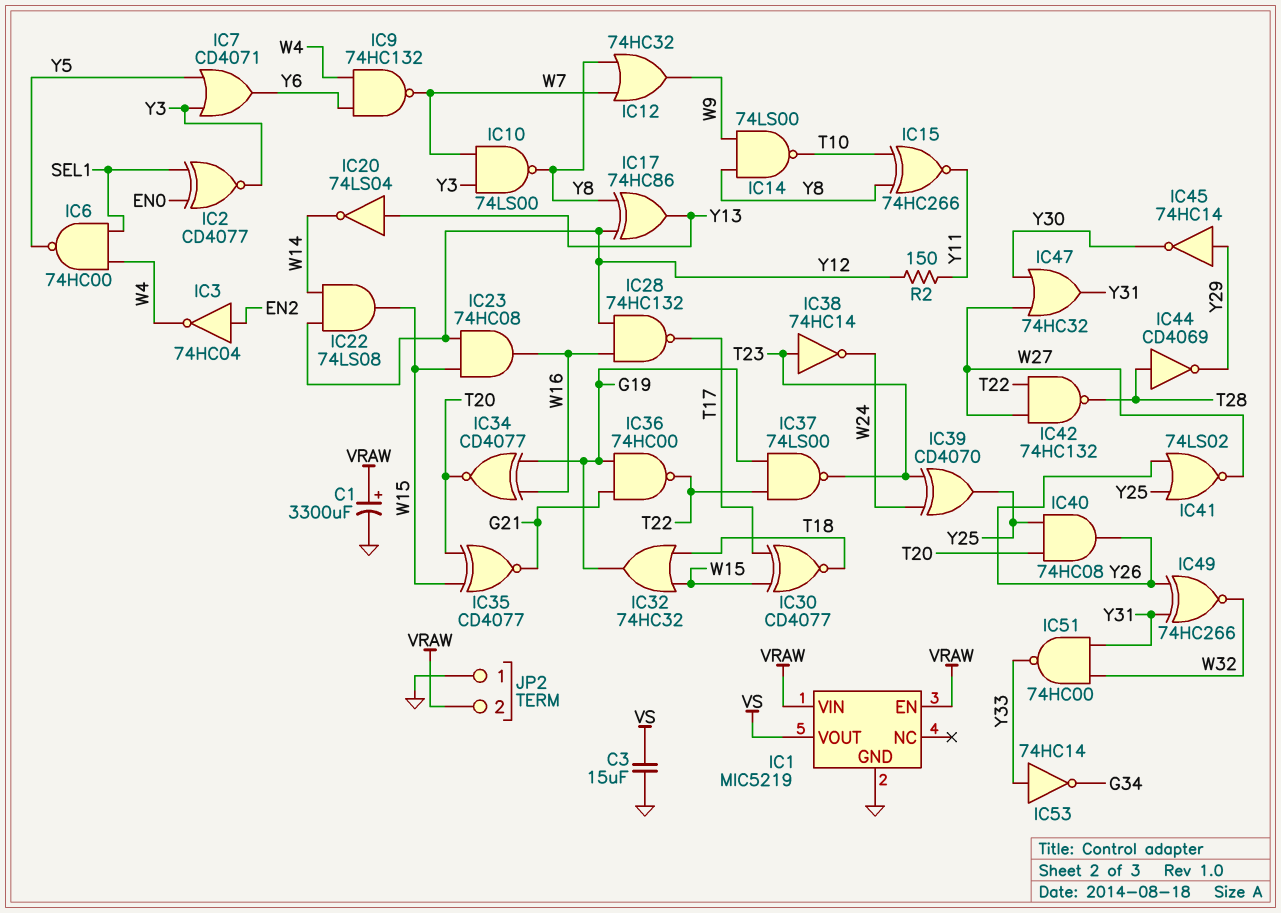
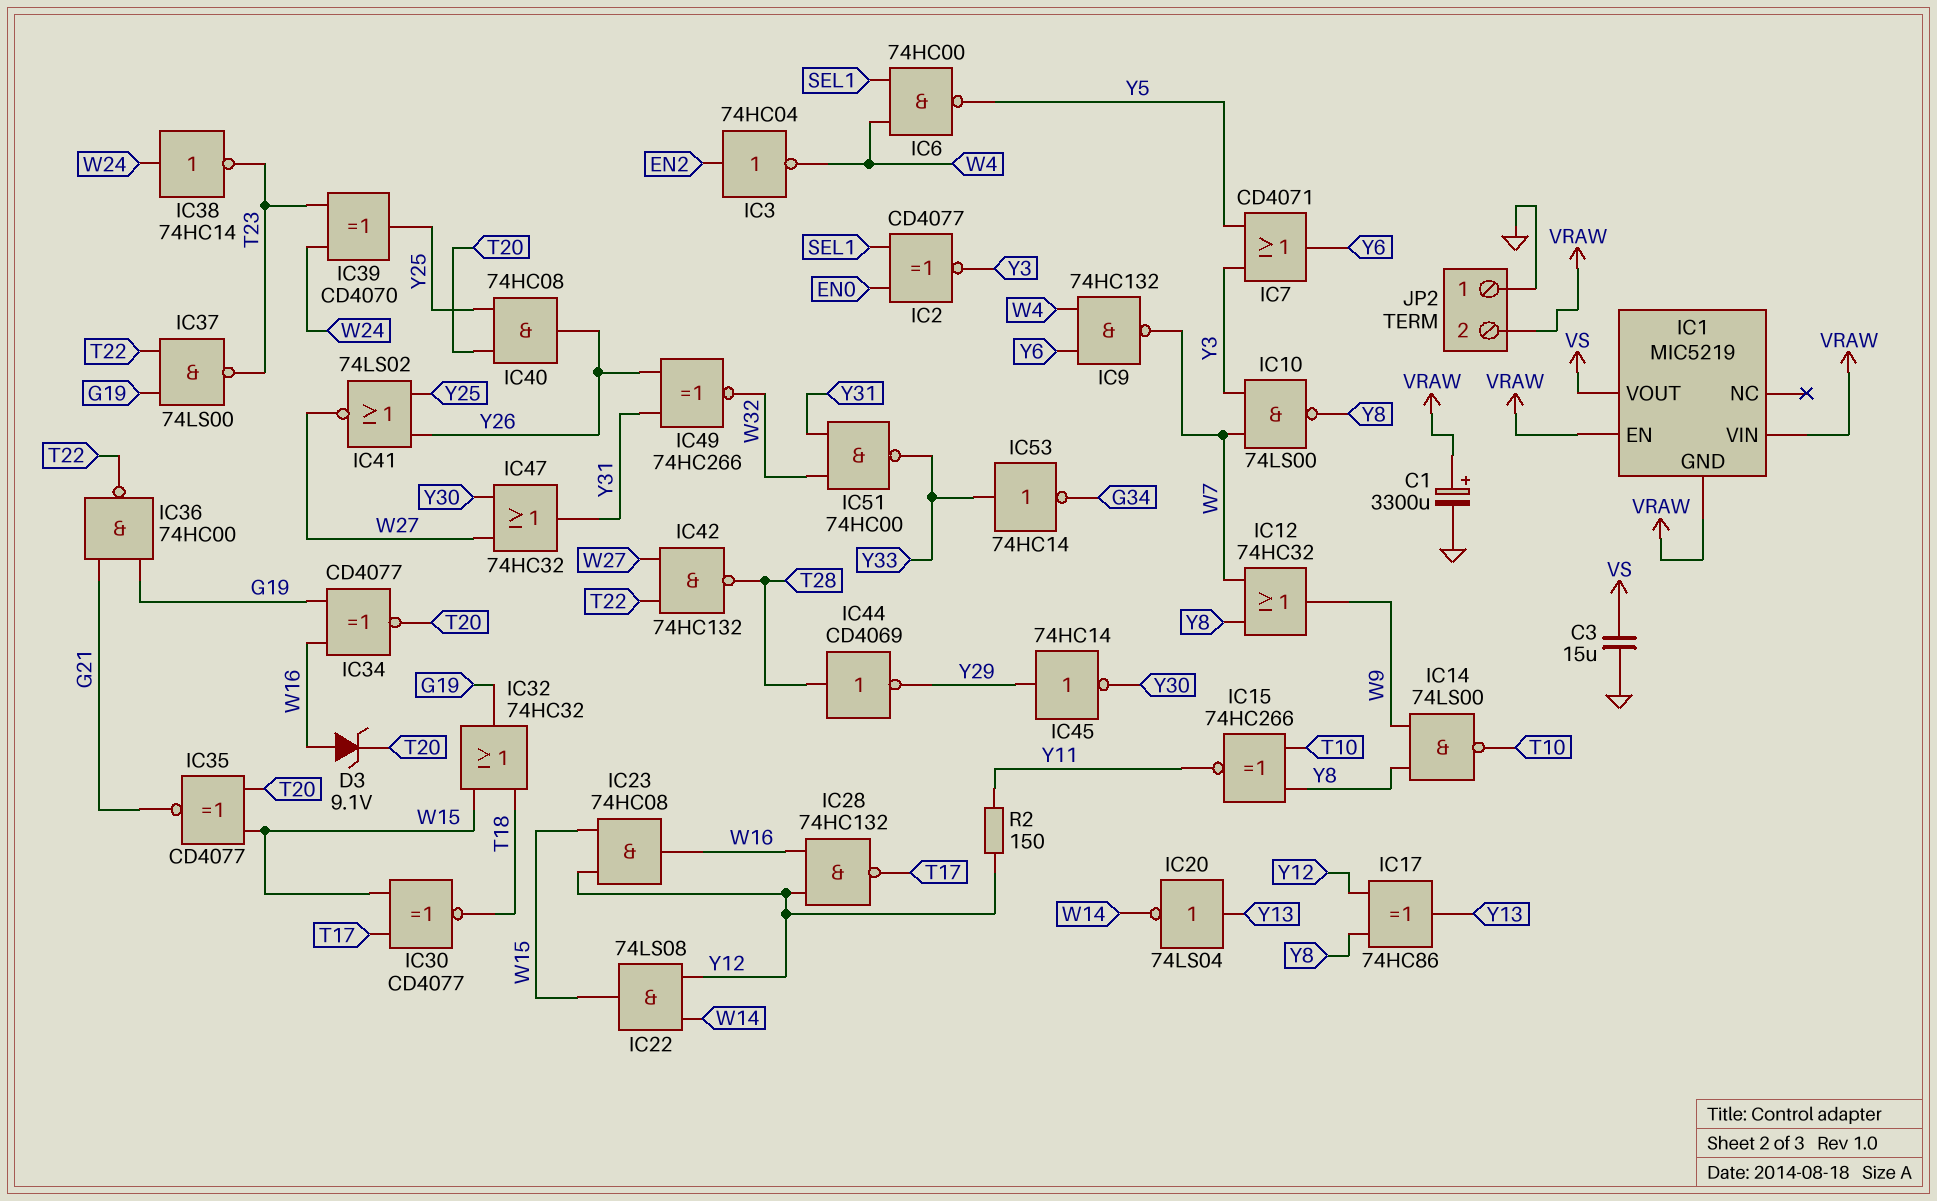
D3: none -> zener 9.1V (A W16, K T20)
IC1 pin GND: GND -> VRAW
IC38: NOT 74HC14 (in T23, out W24) -> NOT 74HC14 (in W24, out T23)

